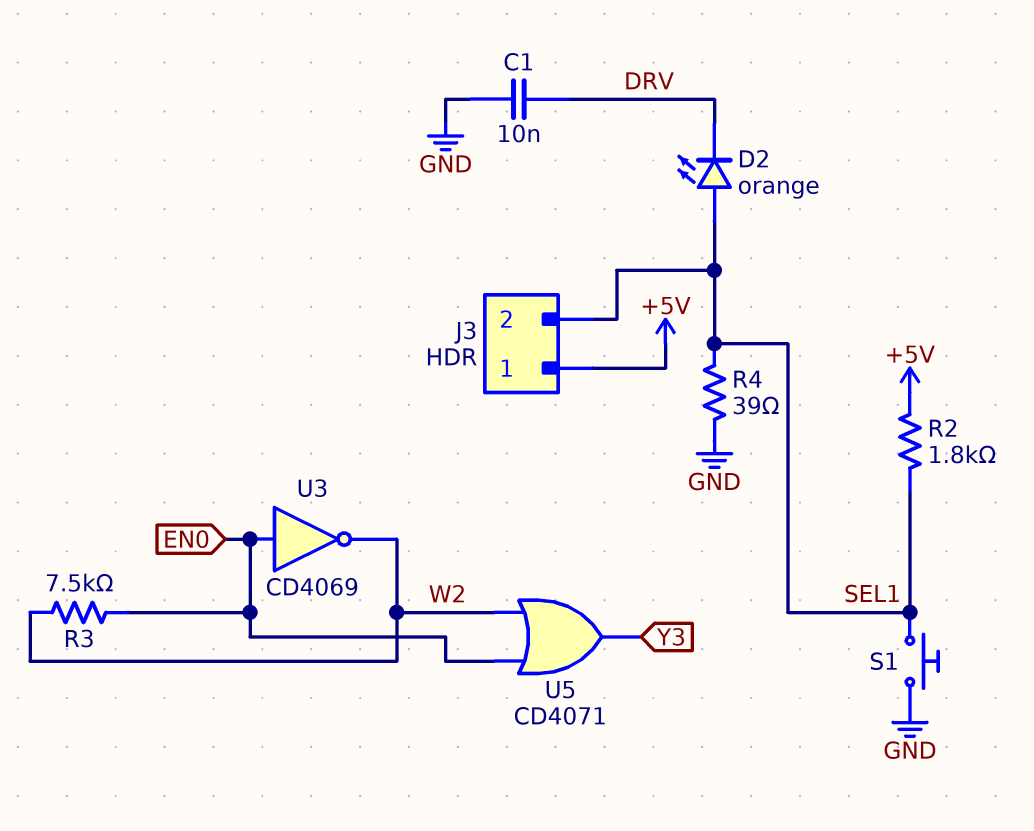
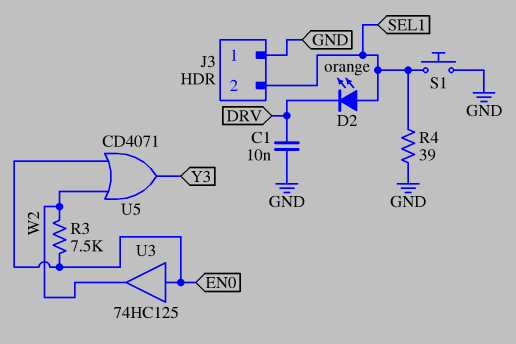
J3 pin 1: +5V -> GND
R2: 1.8k (+5V, SEL1) -> none
U3: NOT CD4069 (in EN0, out W2) -> buffer 74HC125 (in EN0, out W2)

